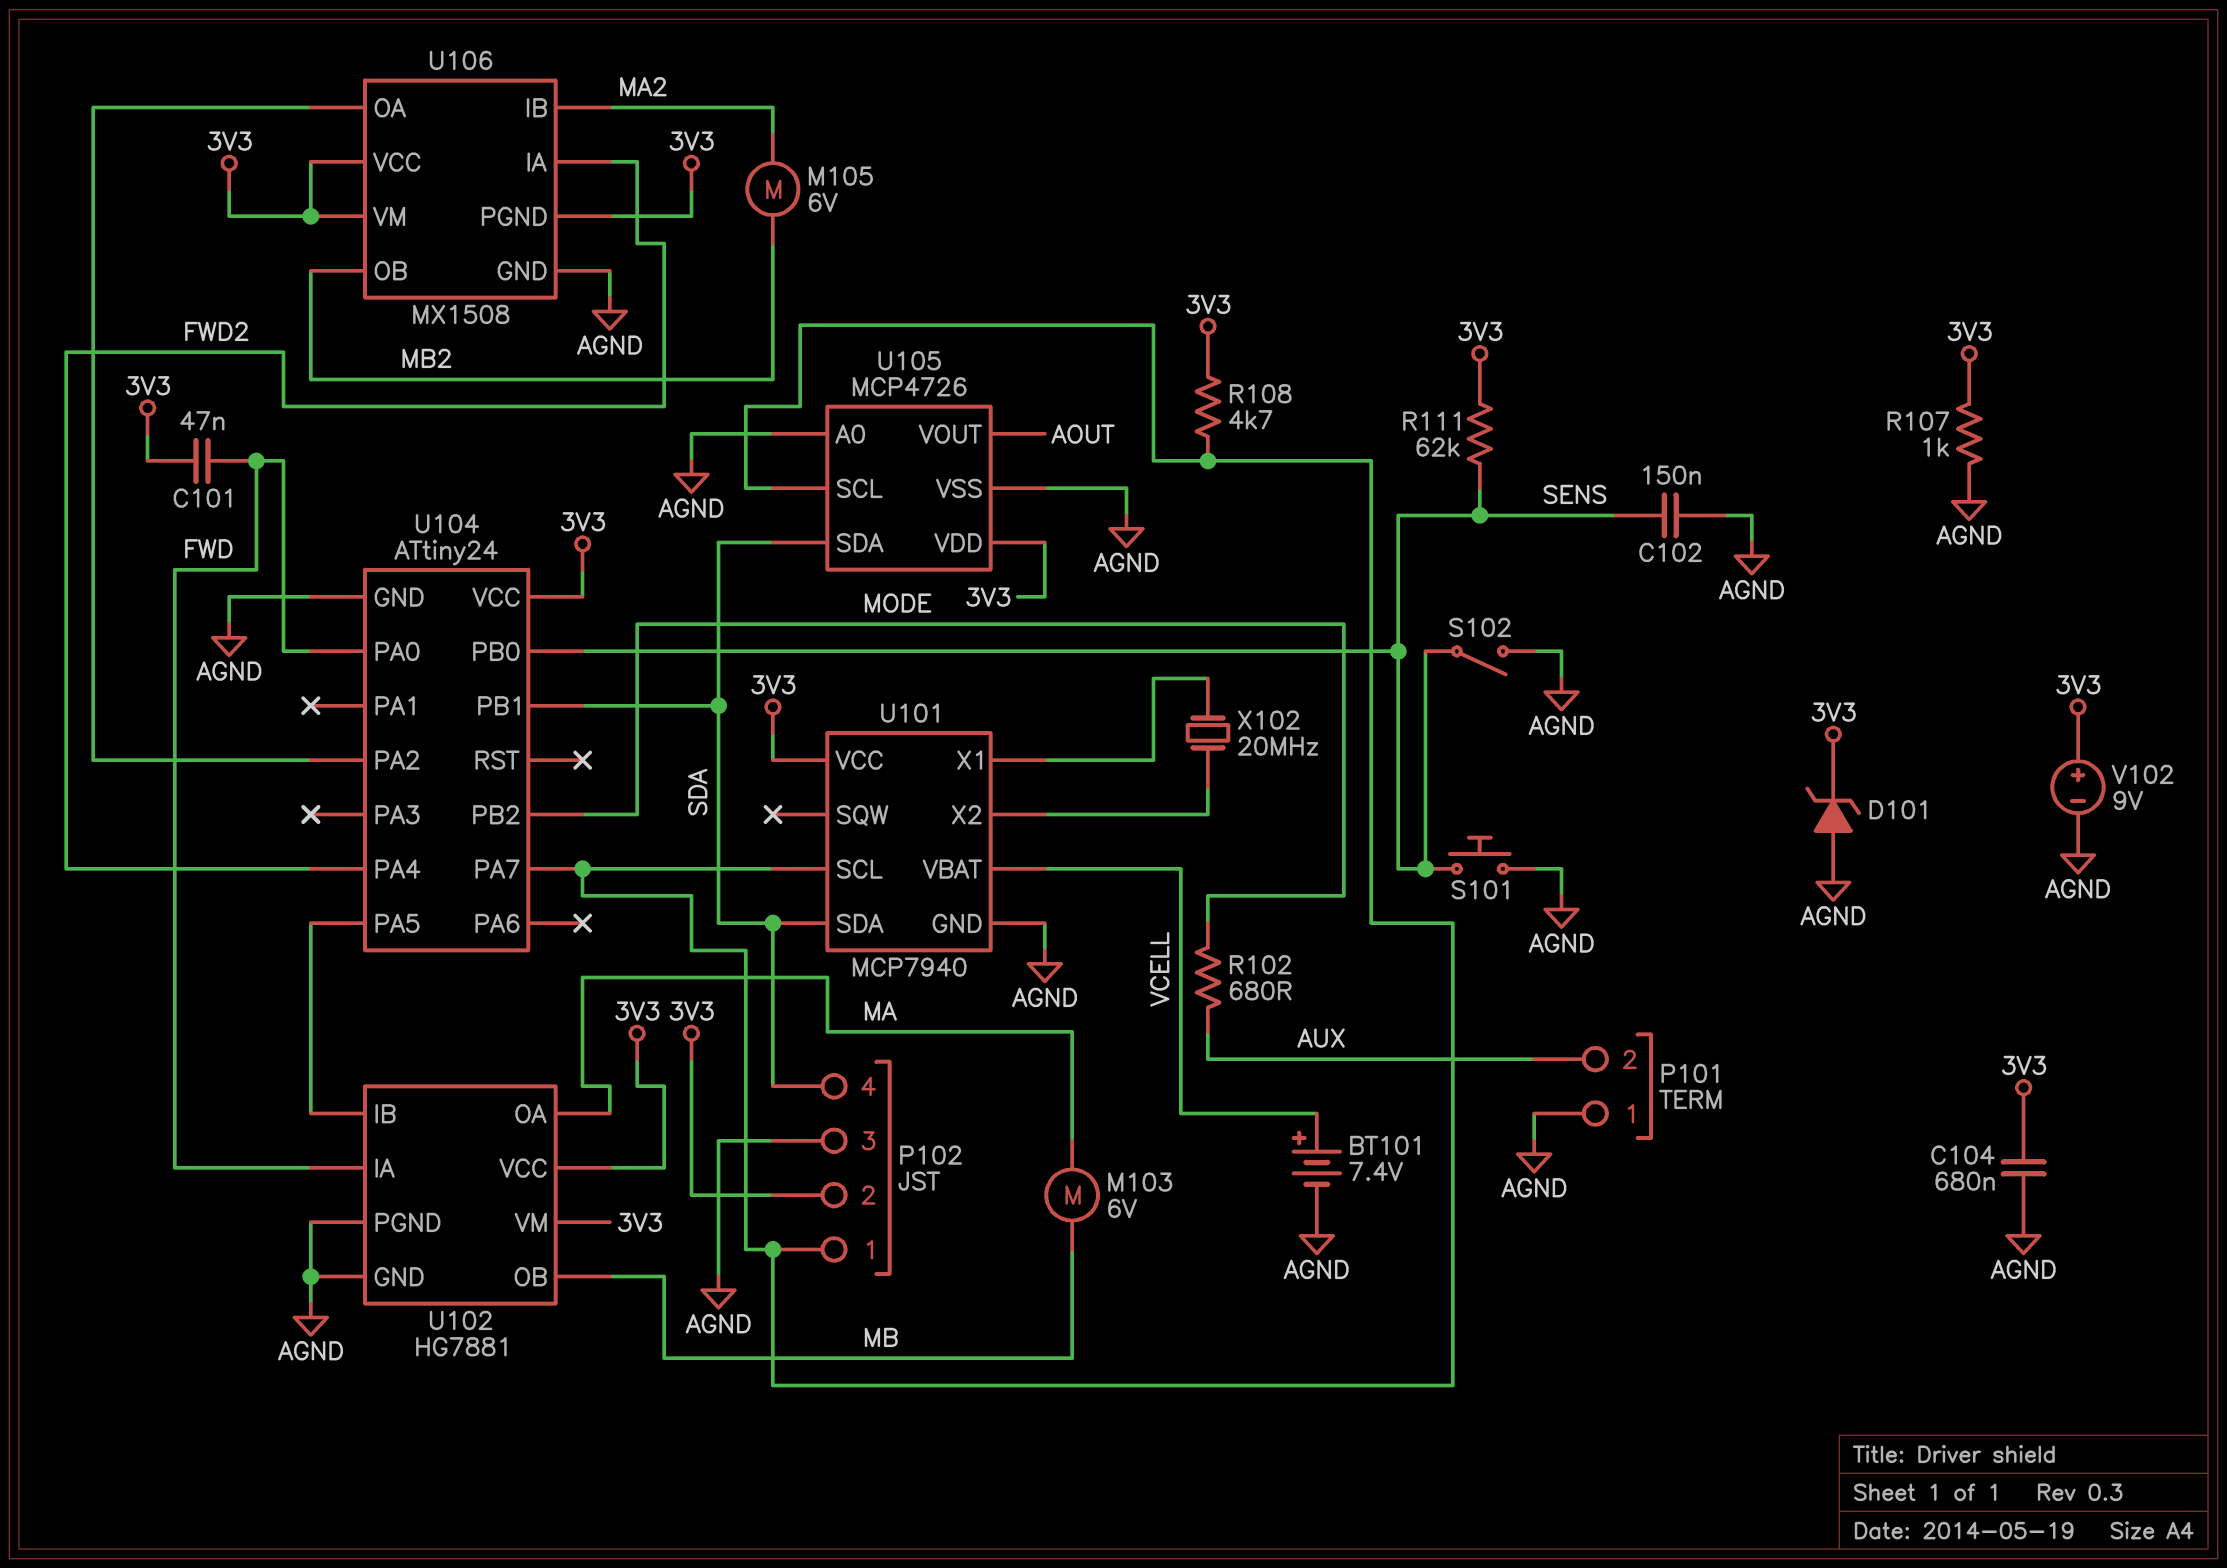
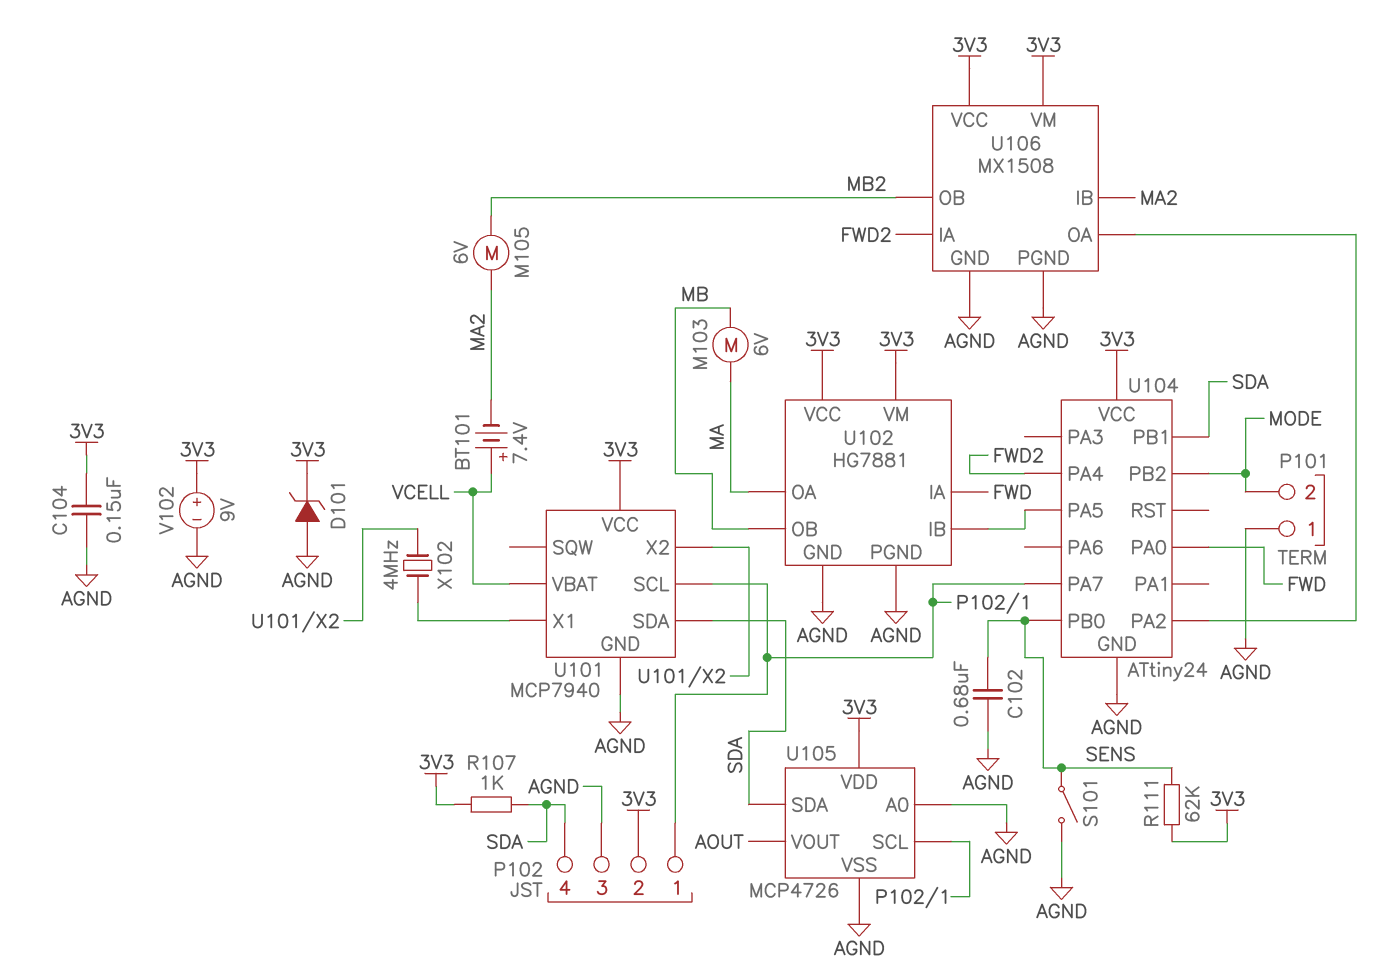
BT101: 7.4V (plus VCELL, minus AGND) -> 7.4V (plus VCELL, minus MA2)
C101: 47nF (3V3, FWD) -> none
C102: 150nF (AGND, SENS) -> 680nF (AGND, SENS)
C104: 680nF (3V3, AGND) -> 150nF (3V3, AGND)
P101 pin 2: AUX -> MODE
R102: 680 (AUX, MODE) -> none
R107: 1k (3V3, AGND) -> 1k (3V3, SDA)
R108: 4.7k (3V3, P102/1) -> none
S101: button (AGND, SENS) -> switch (AGND, SENS)
S102: switch (AGND, SENS) -> none
U106 pin PGND: 3V3 -> AGND
X102: 20MHz (U101/X1, U101/X2) -> 4MHz (U101/X1, U101/X2)

